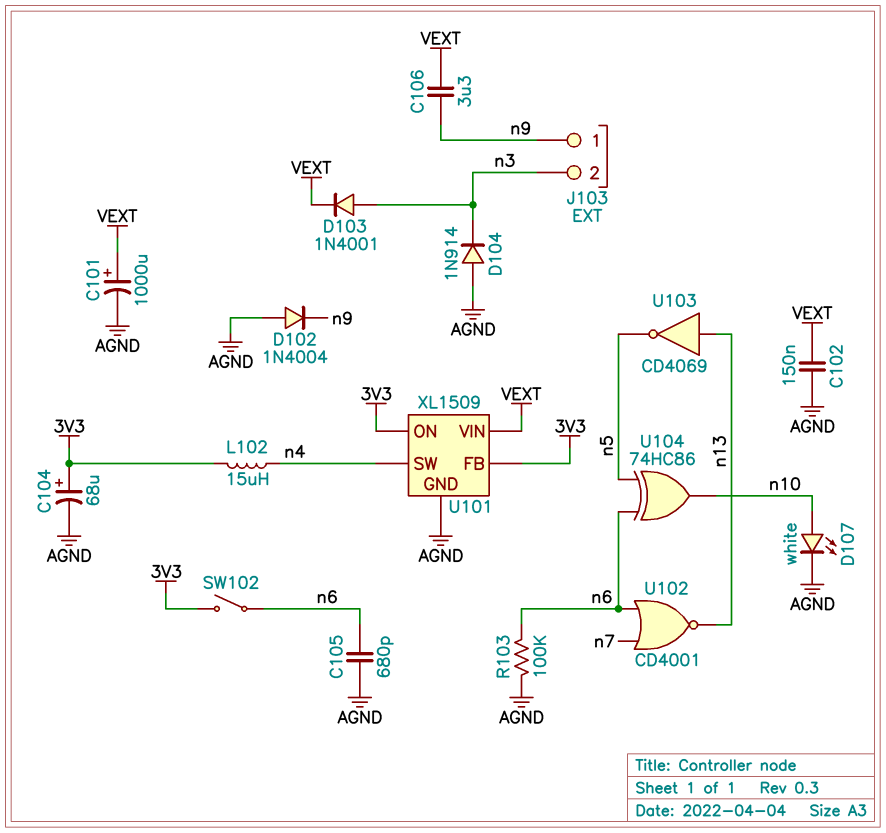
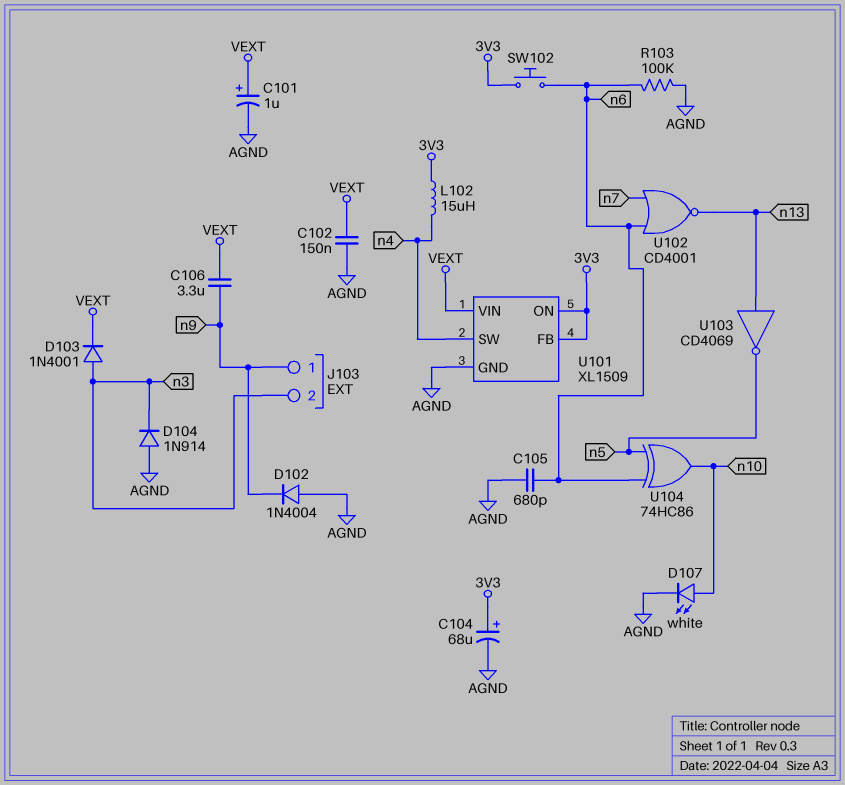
C101: 1000uF (plus VEXT, minus AGND) -> 1uF (plus VEXT, minus AGND)
SW102: switch (3V3, n6) -> button (3V3, n6)

